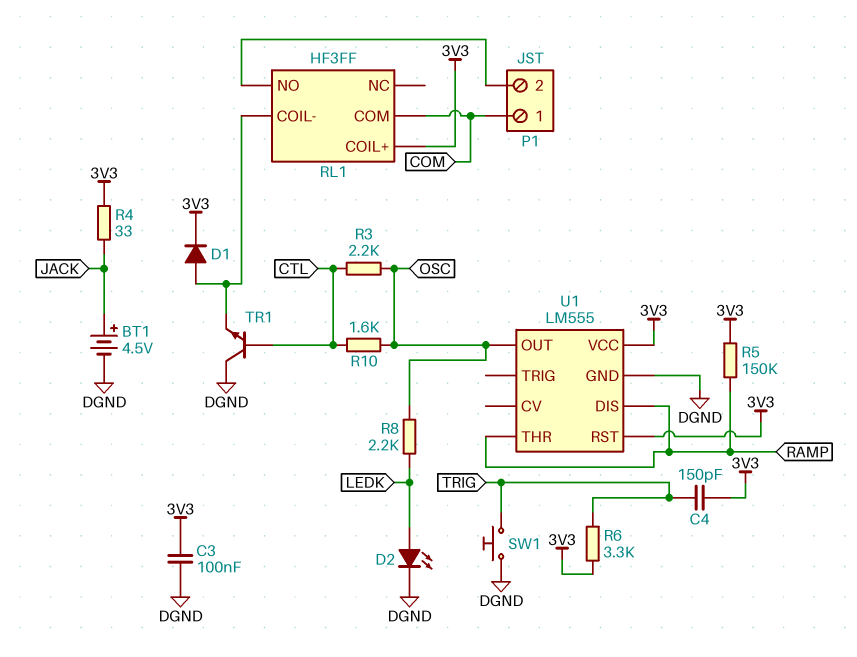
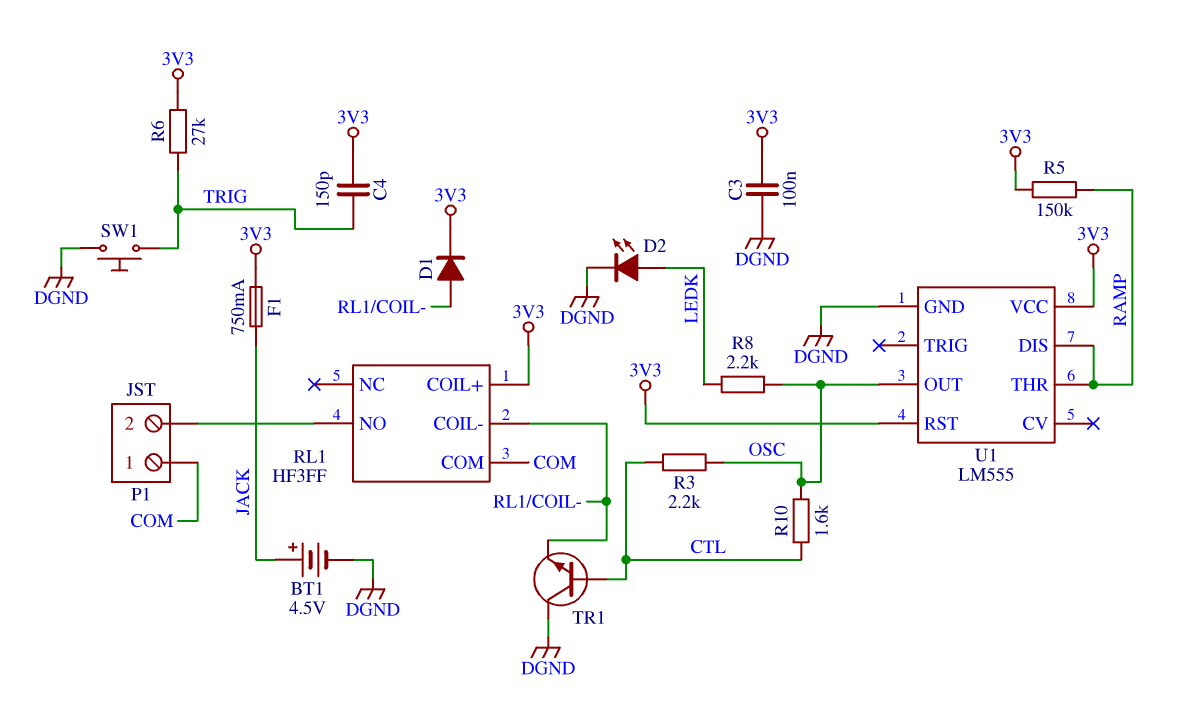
F1: none -> 750mA (3V3, JACK)
R4: 33 (3V3, JACK) -> none
R6: 3.3k (3V3, TRIG) -> 27k (3V3, TRIG)

